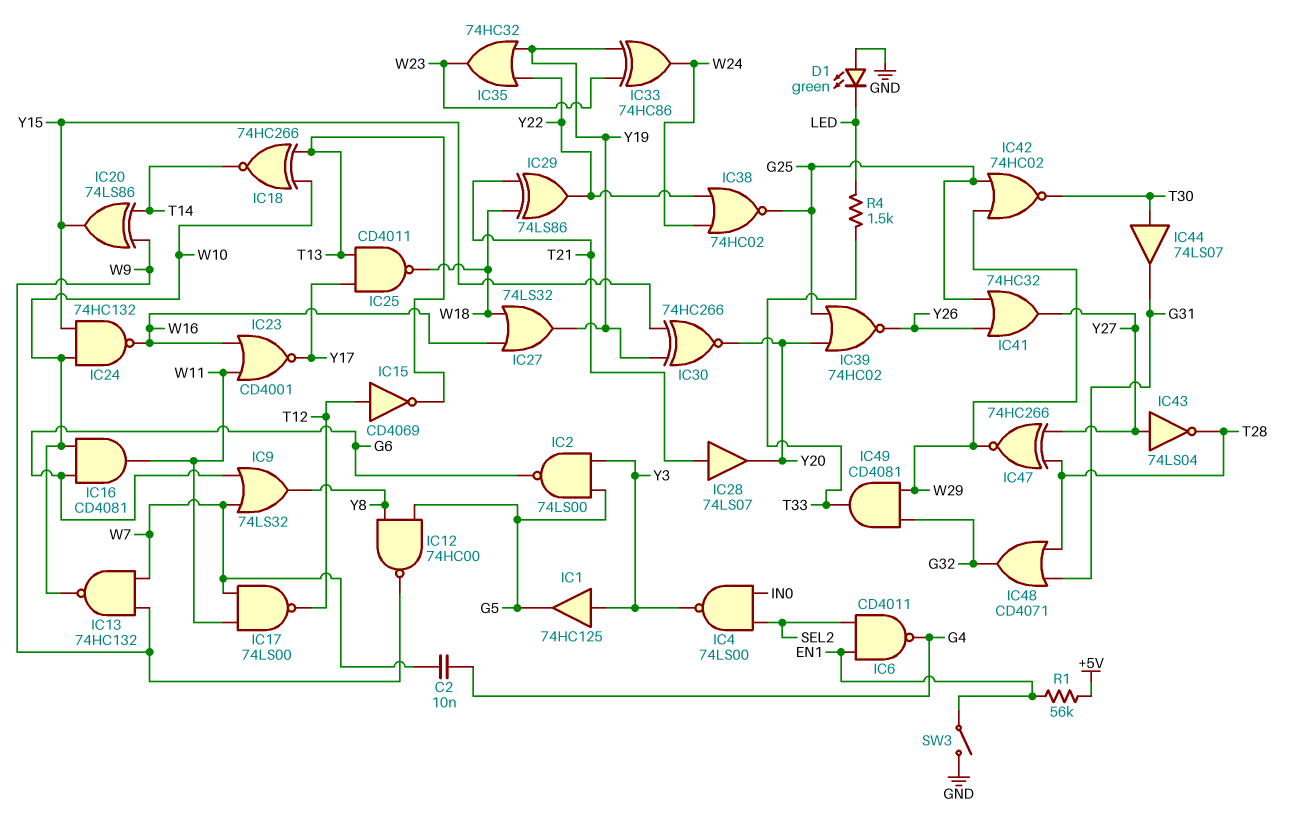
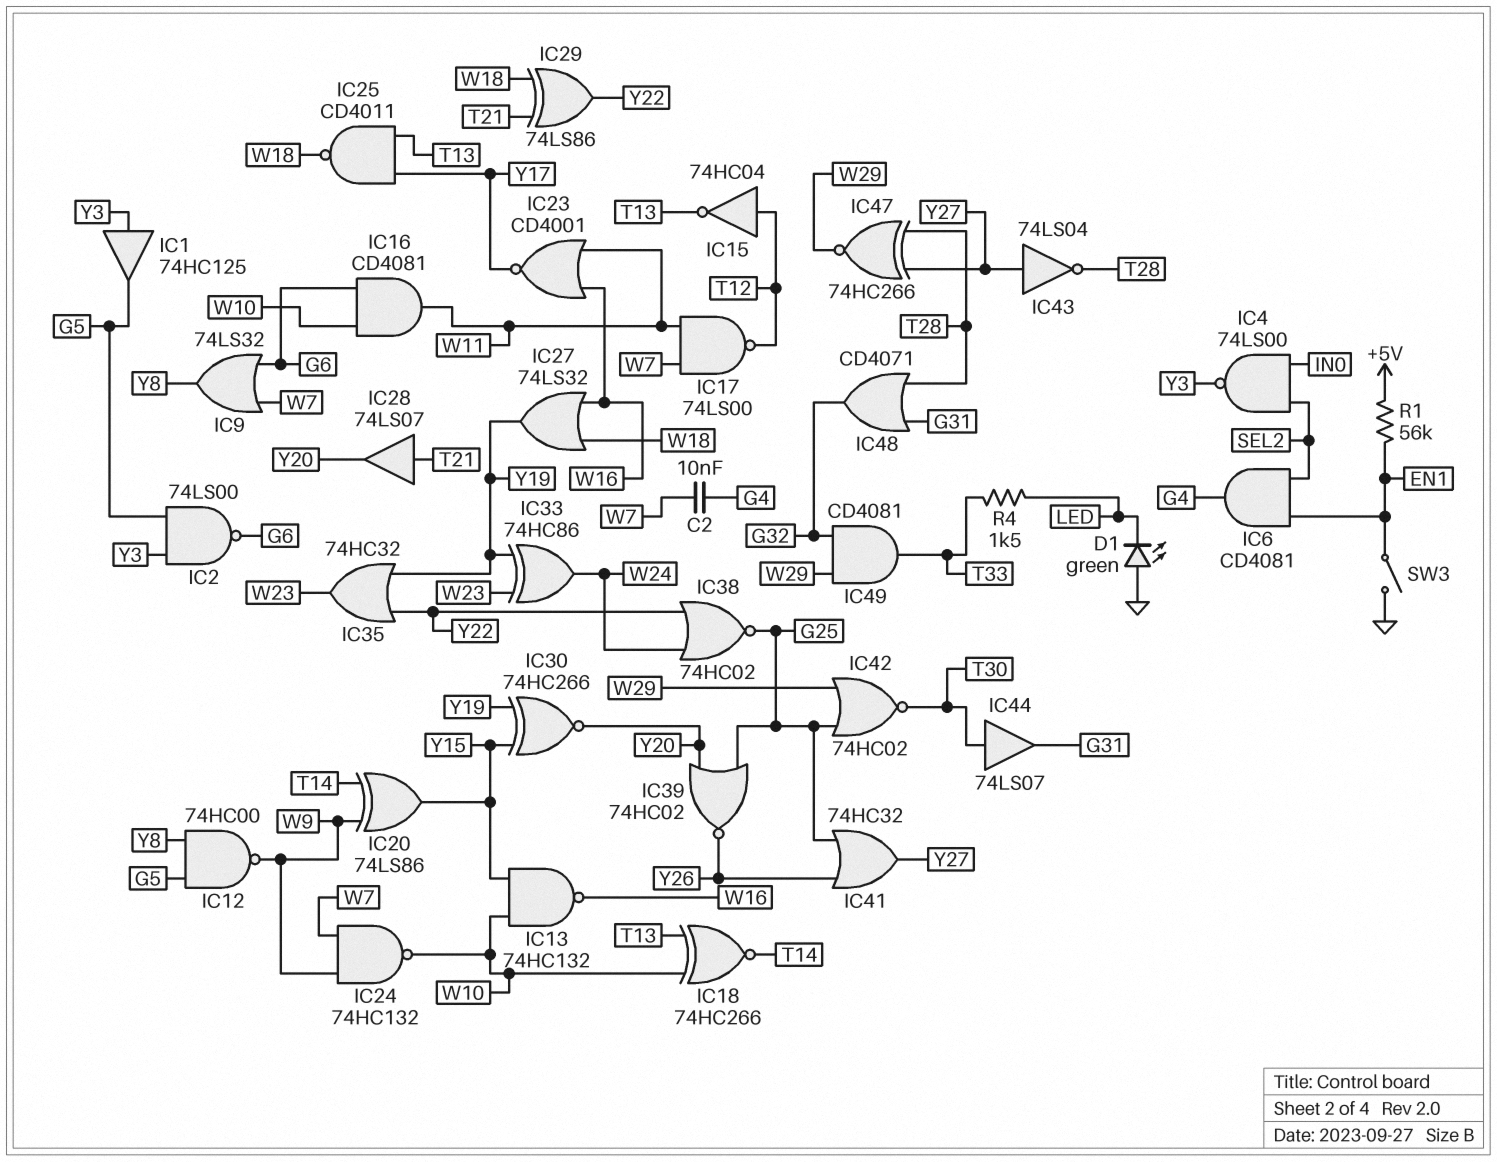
IC6: NAND CD4011 (in EN1, in SEL2, out G4) -> AND CD4081 (in EN1, in SEL2, out G4)
IC13: NAND 74HC132 (in W7, in W9, out W10) -> NAND 74HC132 (in W10, in Y15, out W16)
IC15: NOT CD4069 (in T12, out T13) -> NOT 74HC04 (in T12, out T13)
IC24: NAND 74HC132 (in W10, in Y15, out W16) -> NAND 74HC132 (in W7, in W9, out W10)

